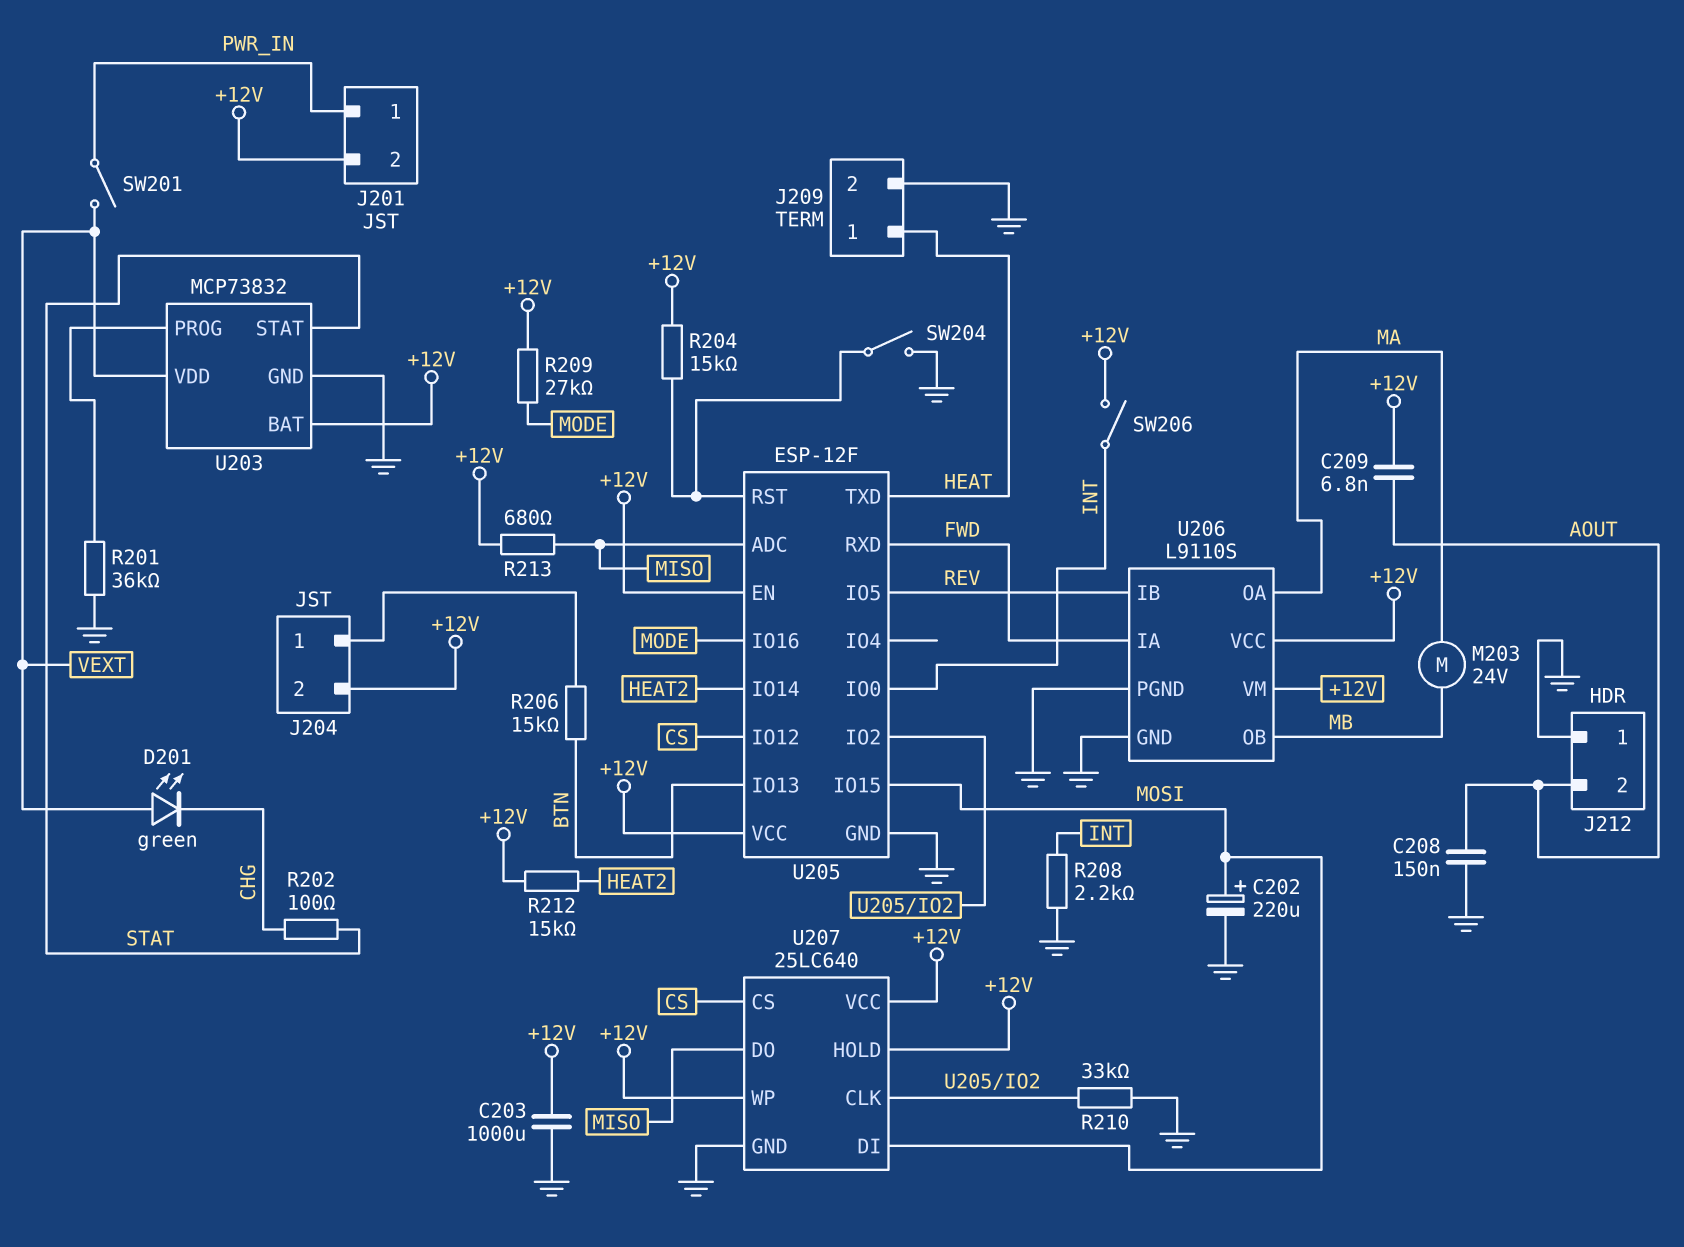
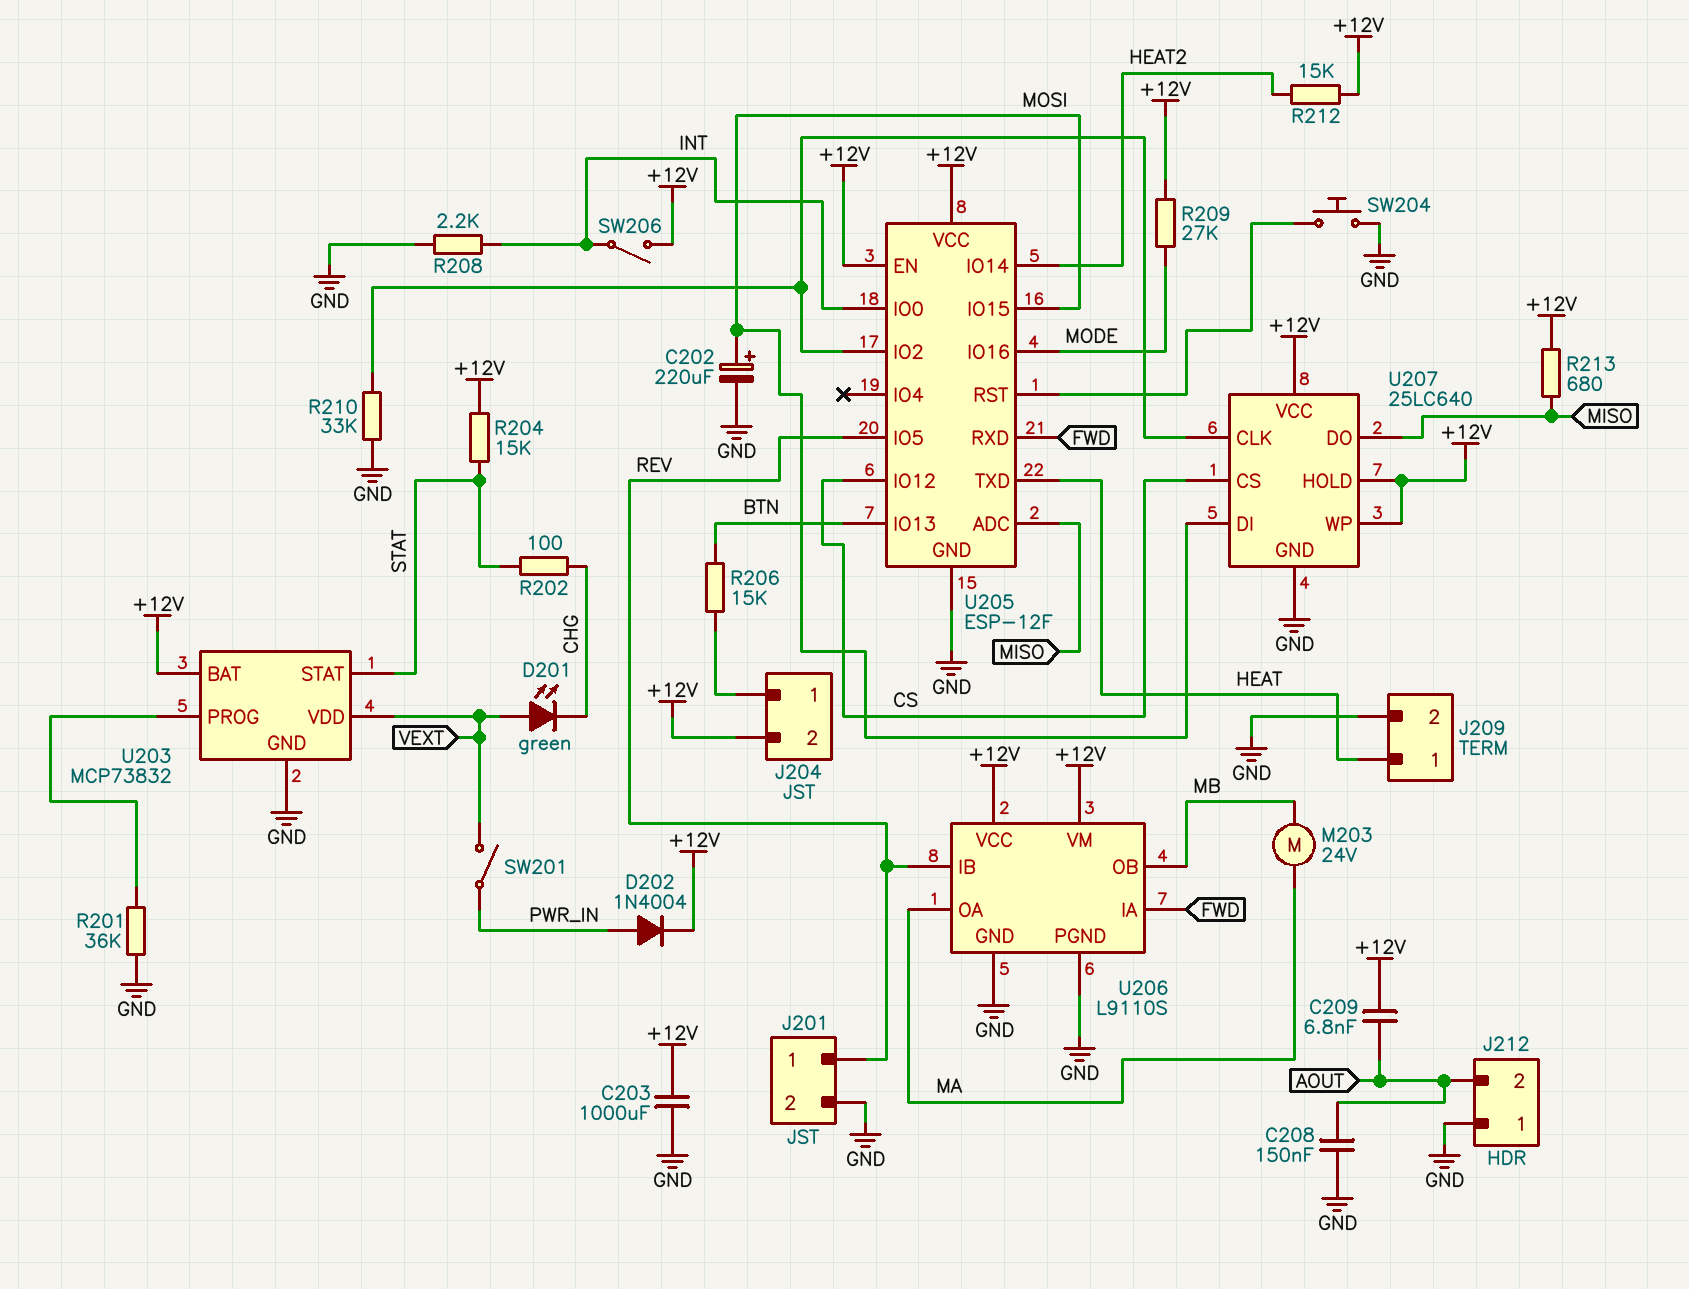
D202: none -> diode 1N4004 (A PWR_IN, K +12V)
J201 pin 1: PWR_IN -> REV
J201 pin 2: +12V -> GND
R204: 15k (+12V, U205/RST) -> 15k (+12V, STAT)
SW204: switch (GND, U205/RST) -> button (GND, U205/RST)

